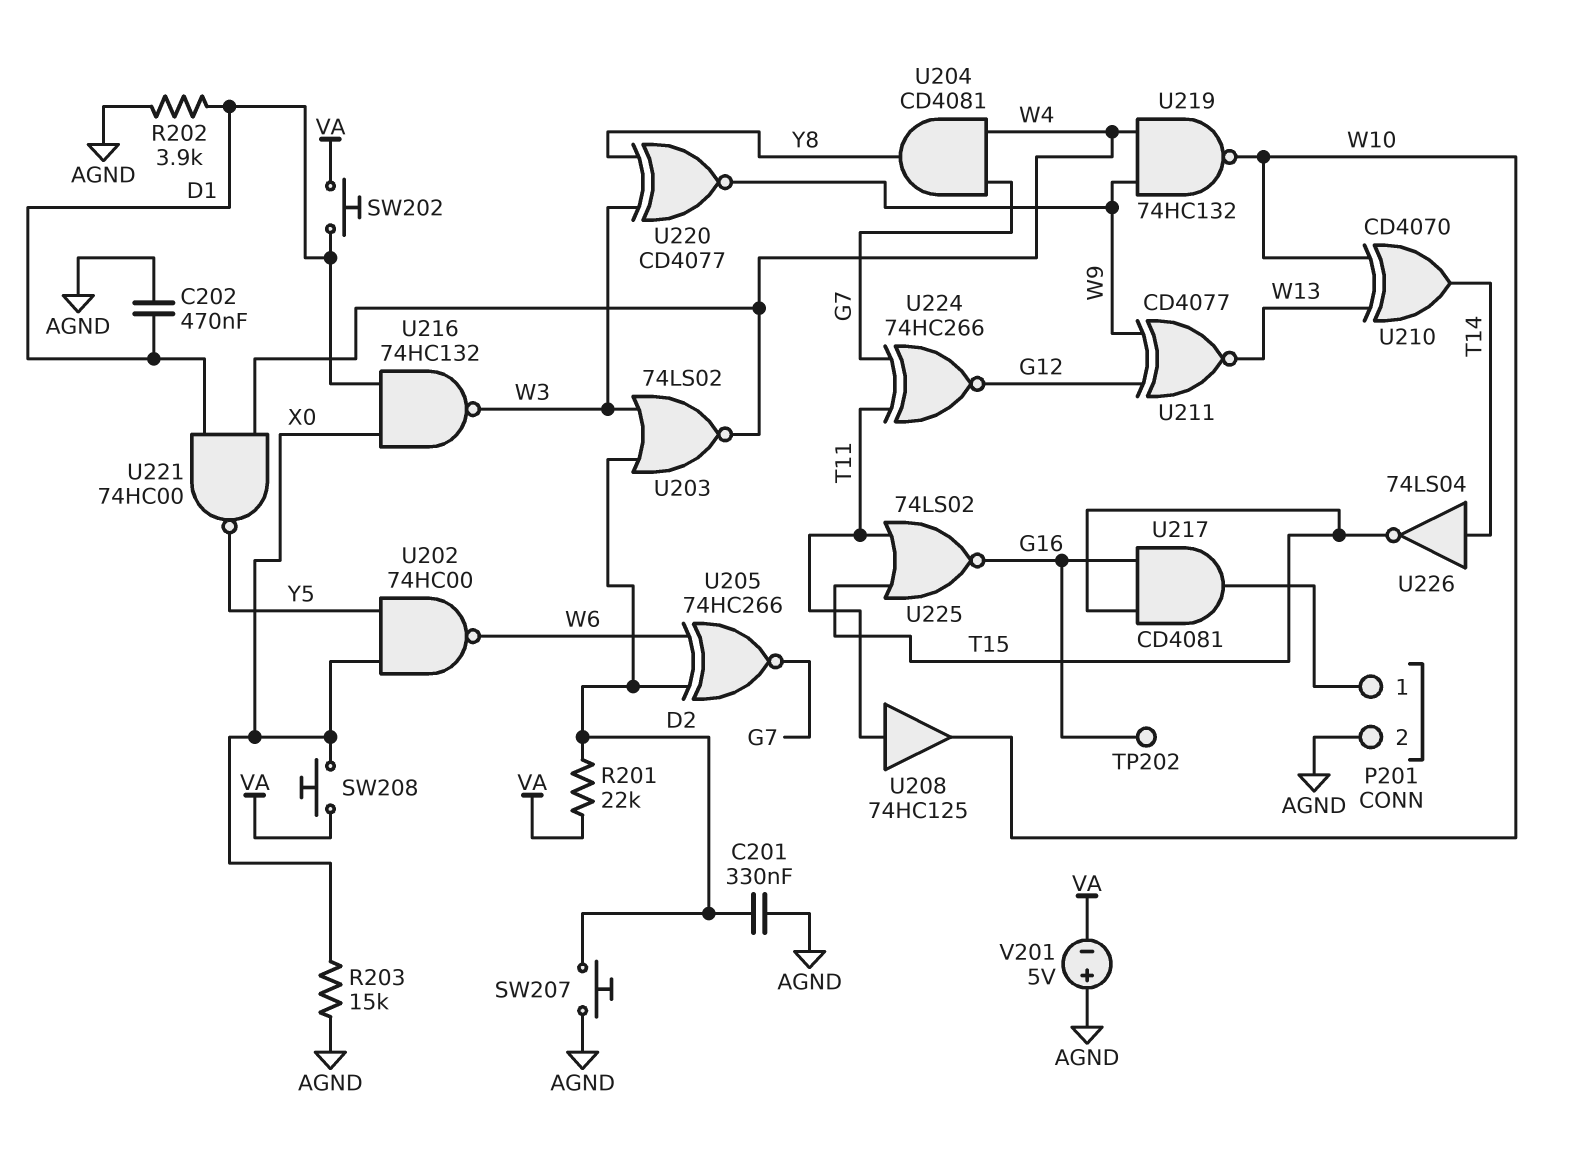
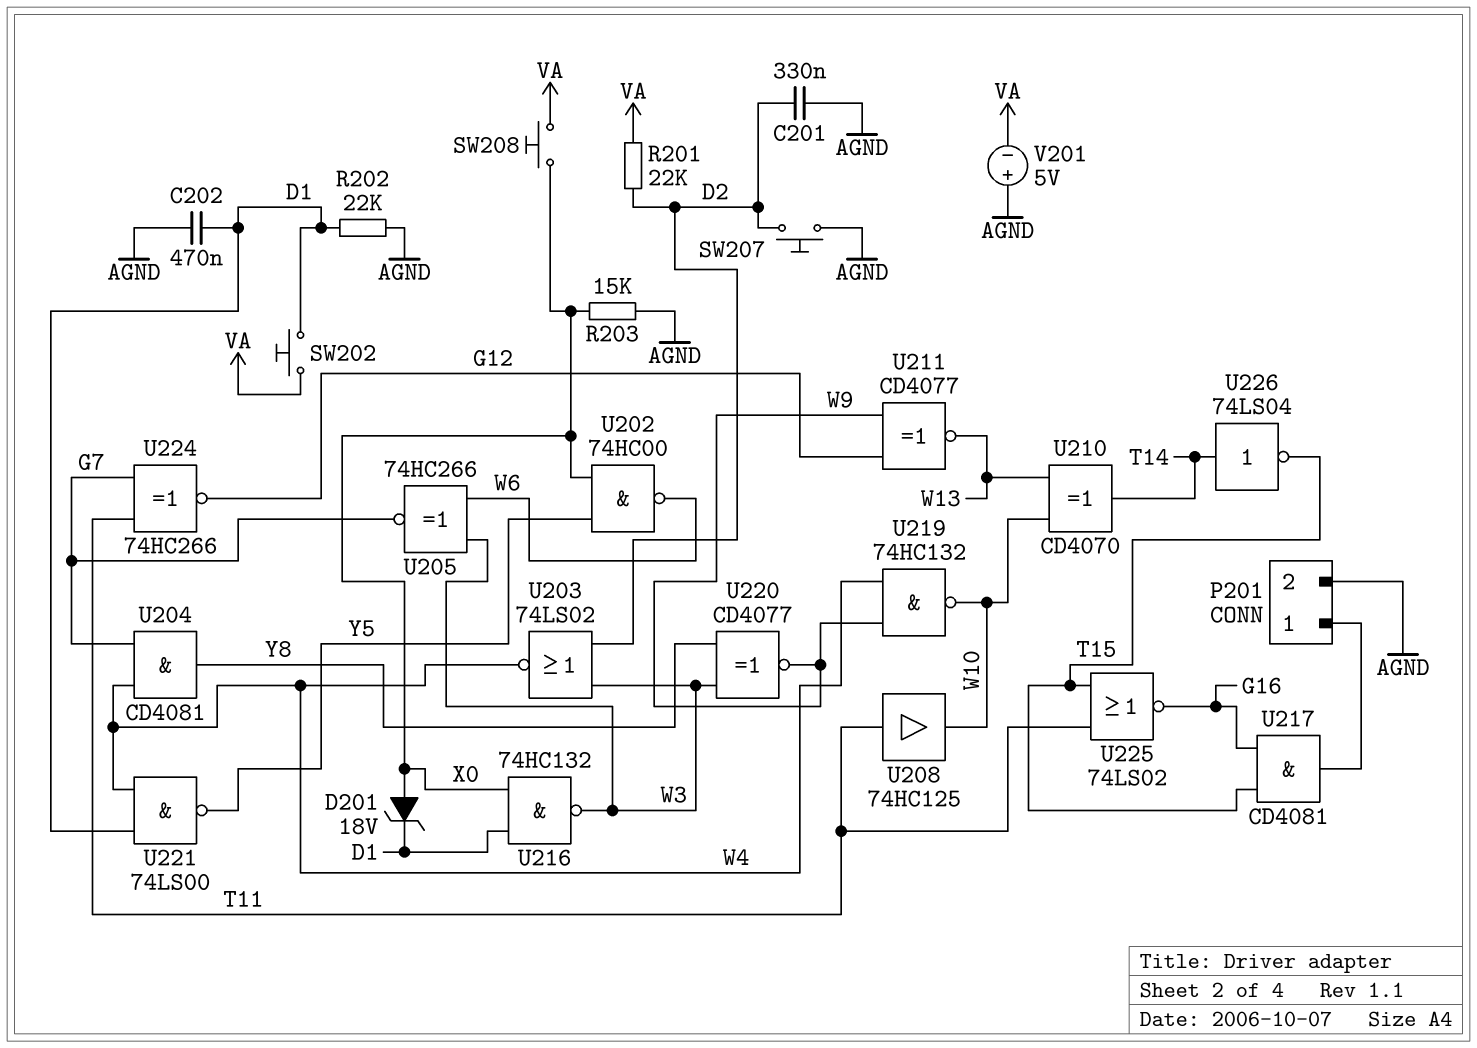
D201: none -> zener 18V (A X0, K D1)
R202: 3.9k (AGND, D1) -> 22k (AGND, D1)
TP202: test point (G16) -> none
U205: XNOR 74HC266 (in D2, in W6, out G7) -> XNOR 74HC266 (in W3, in W6, out G7)
U221: NAND 74HC00 (in D1, in W4, out Y5) -> NAND 74LS00 (in D1, in W4, out Y5)

